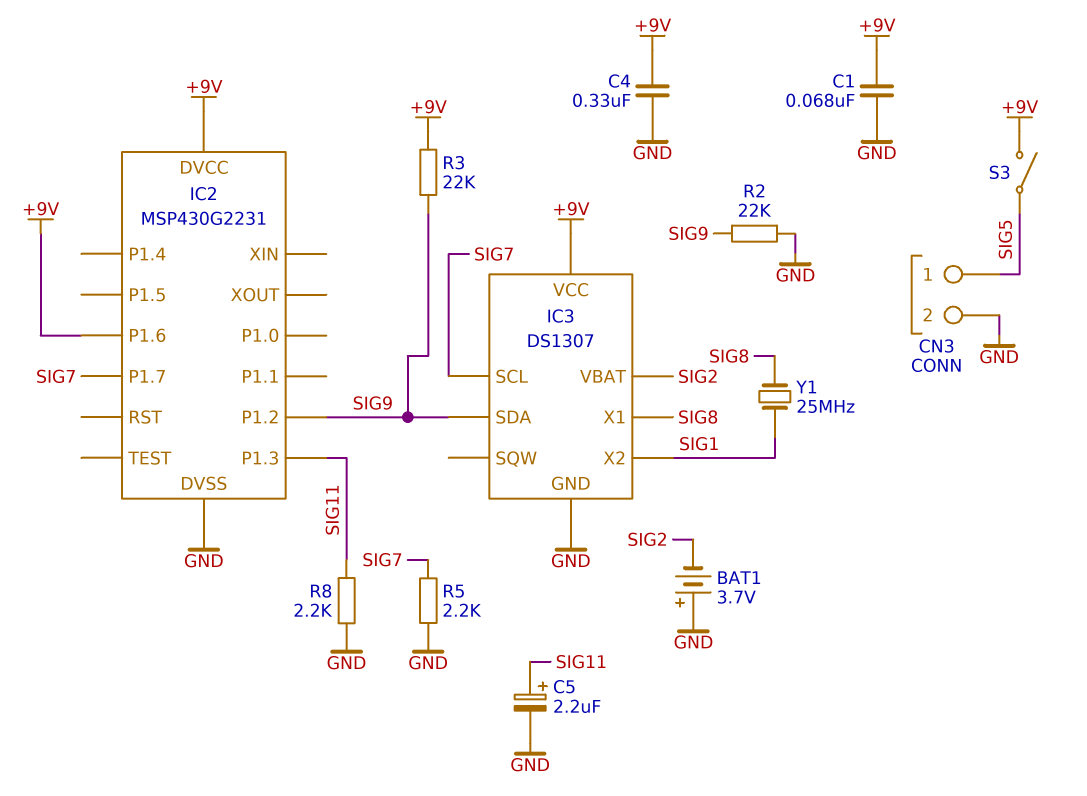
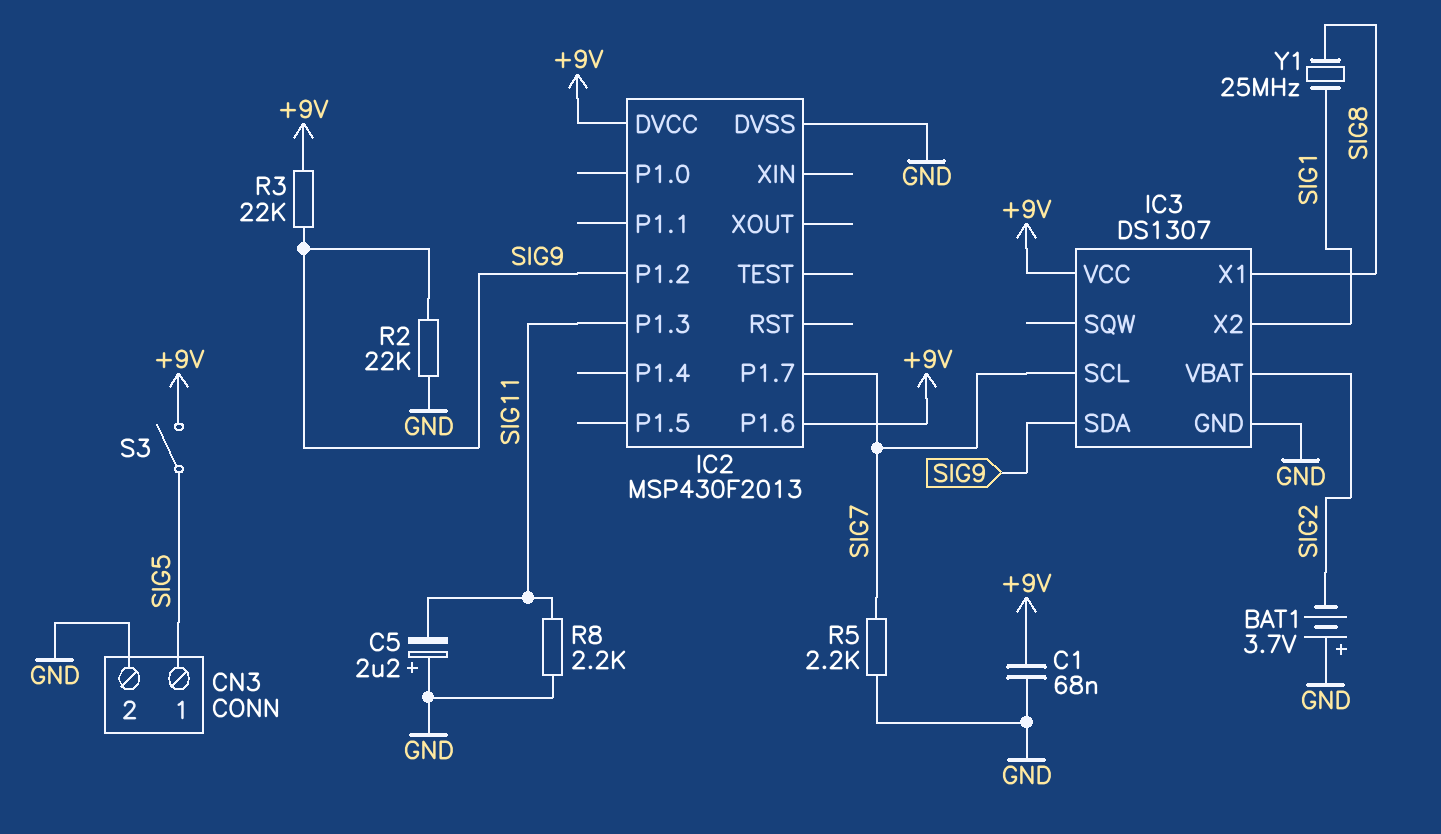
C4: 330nF (+9V, GND) -> none
C5: 2.2uF (plus SIG11, minus GND) -> 2.2uF (plus GND, minus SIG11)
IC2: MSP430G2231 -> MSP430F2013

